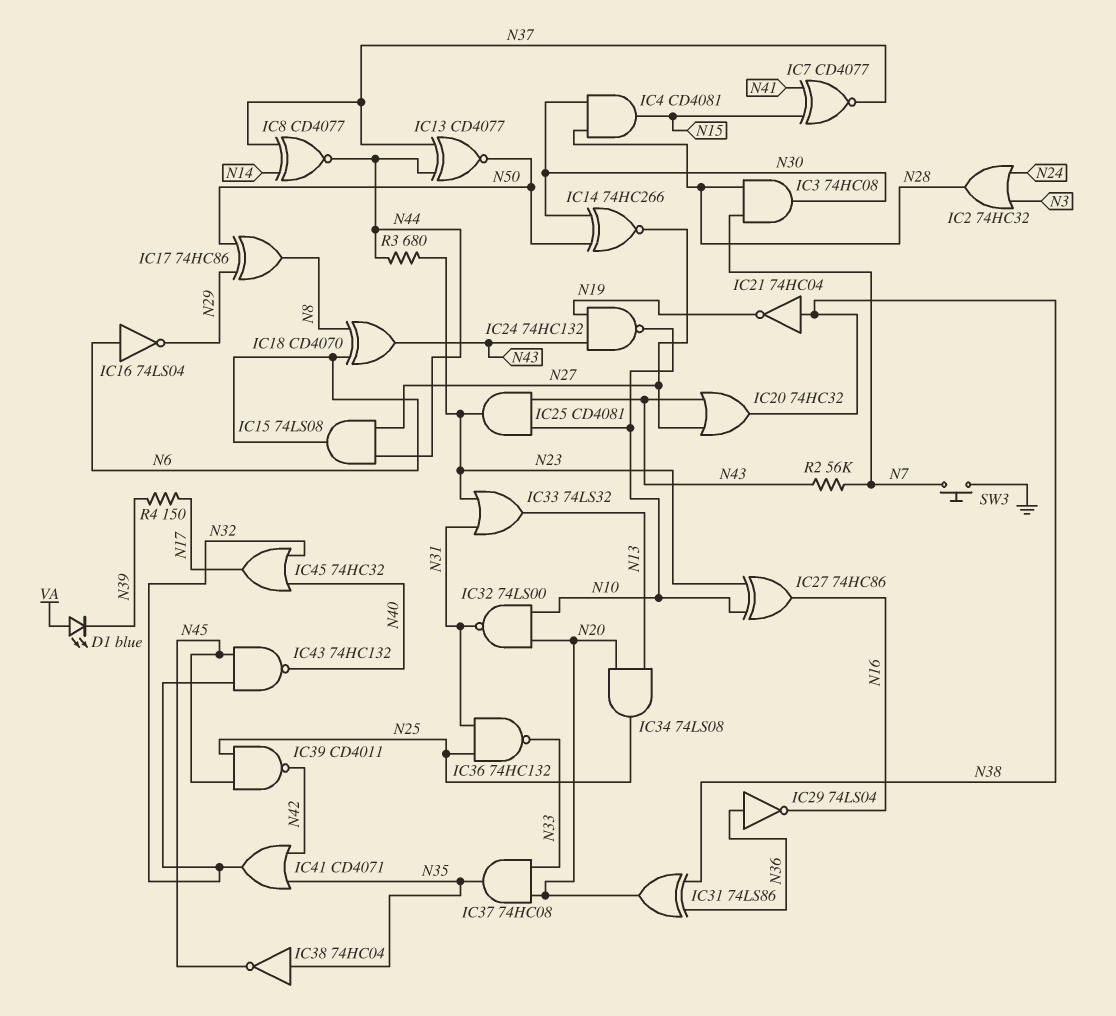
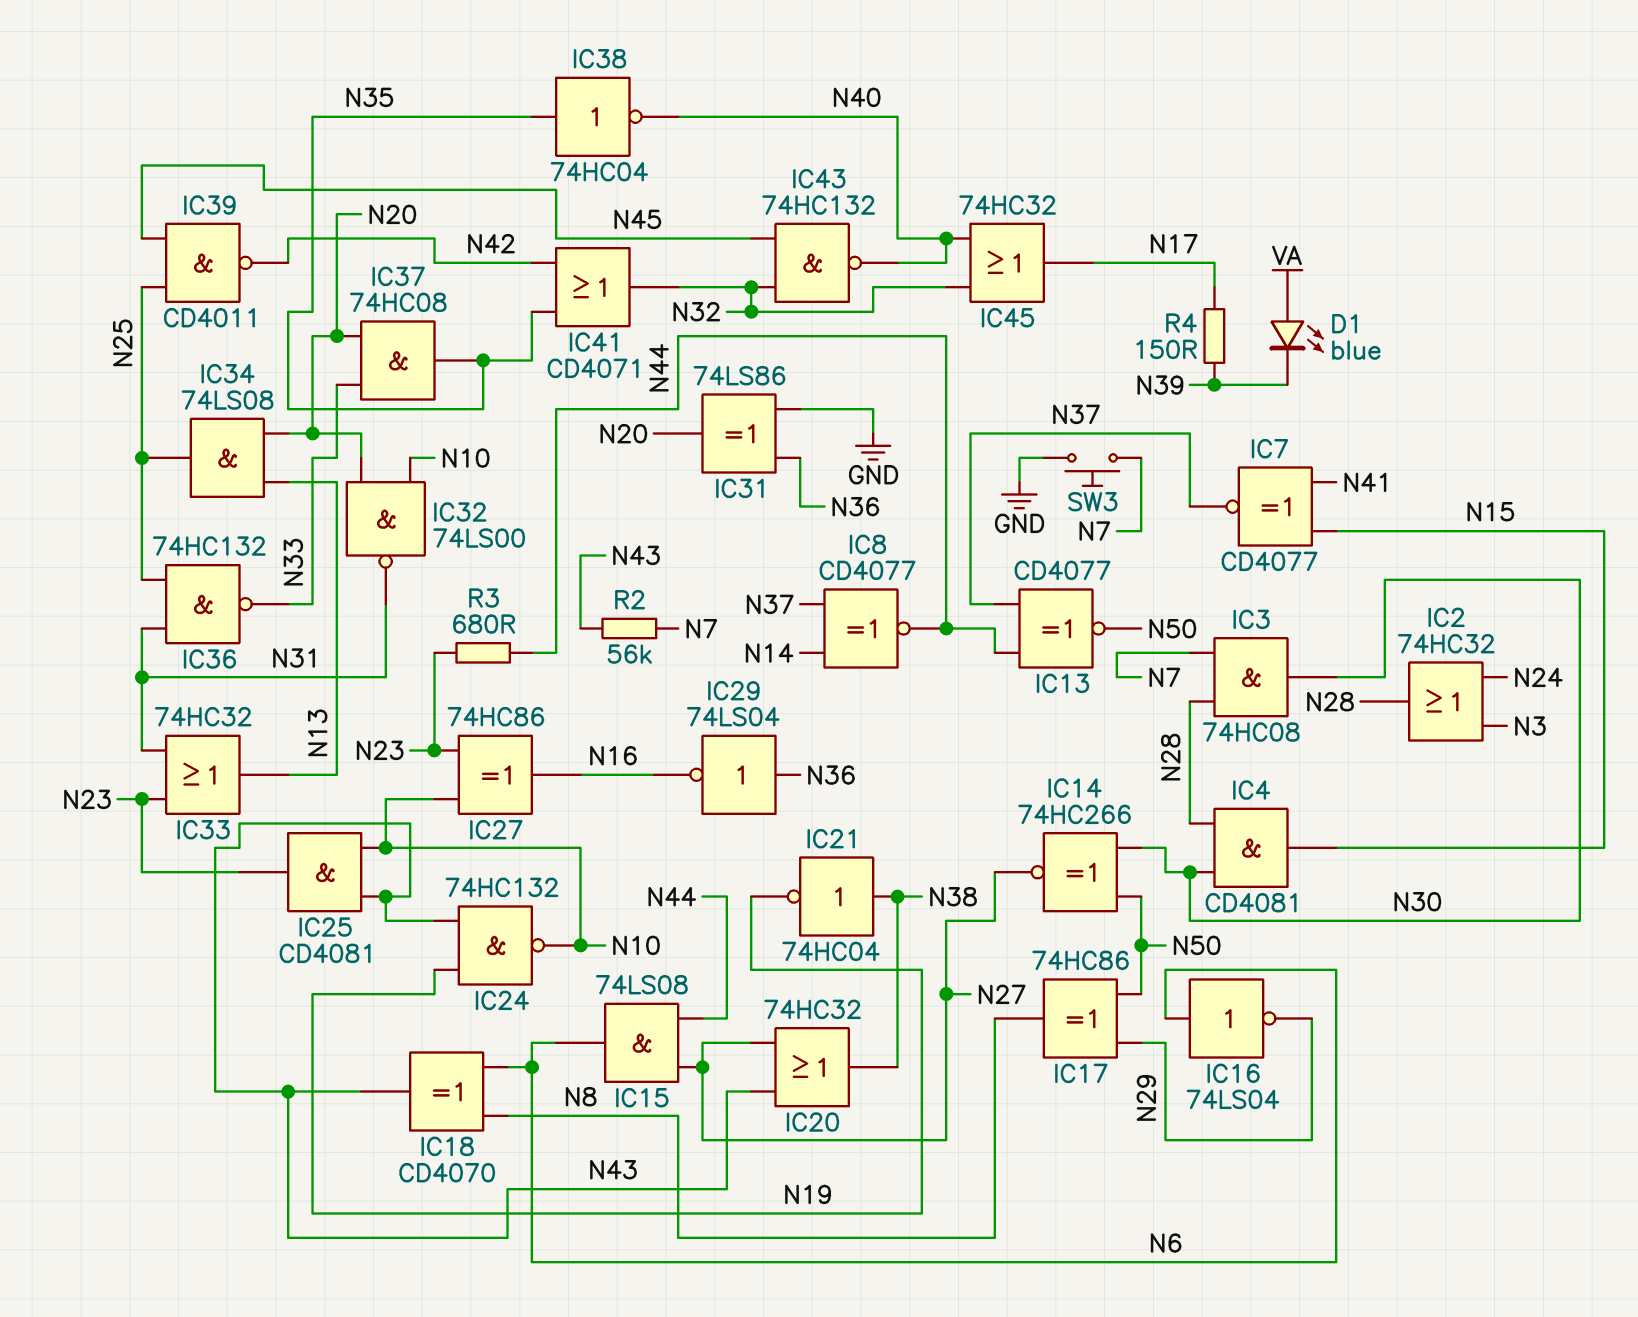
IC31: XOR 74LS86 (in N36, in N38, out N20) -> XOR 74LS86 (in GND, in N36, out N20)
IC33: OR 74LS32 (in N23, in N31, out N13) -> OR 74HC32 (in N23, in N31, out N13)
IC38: NOT 74HC04 (in N35, out N45) -> NOT 74HC04 (in N35, out N40)

